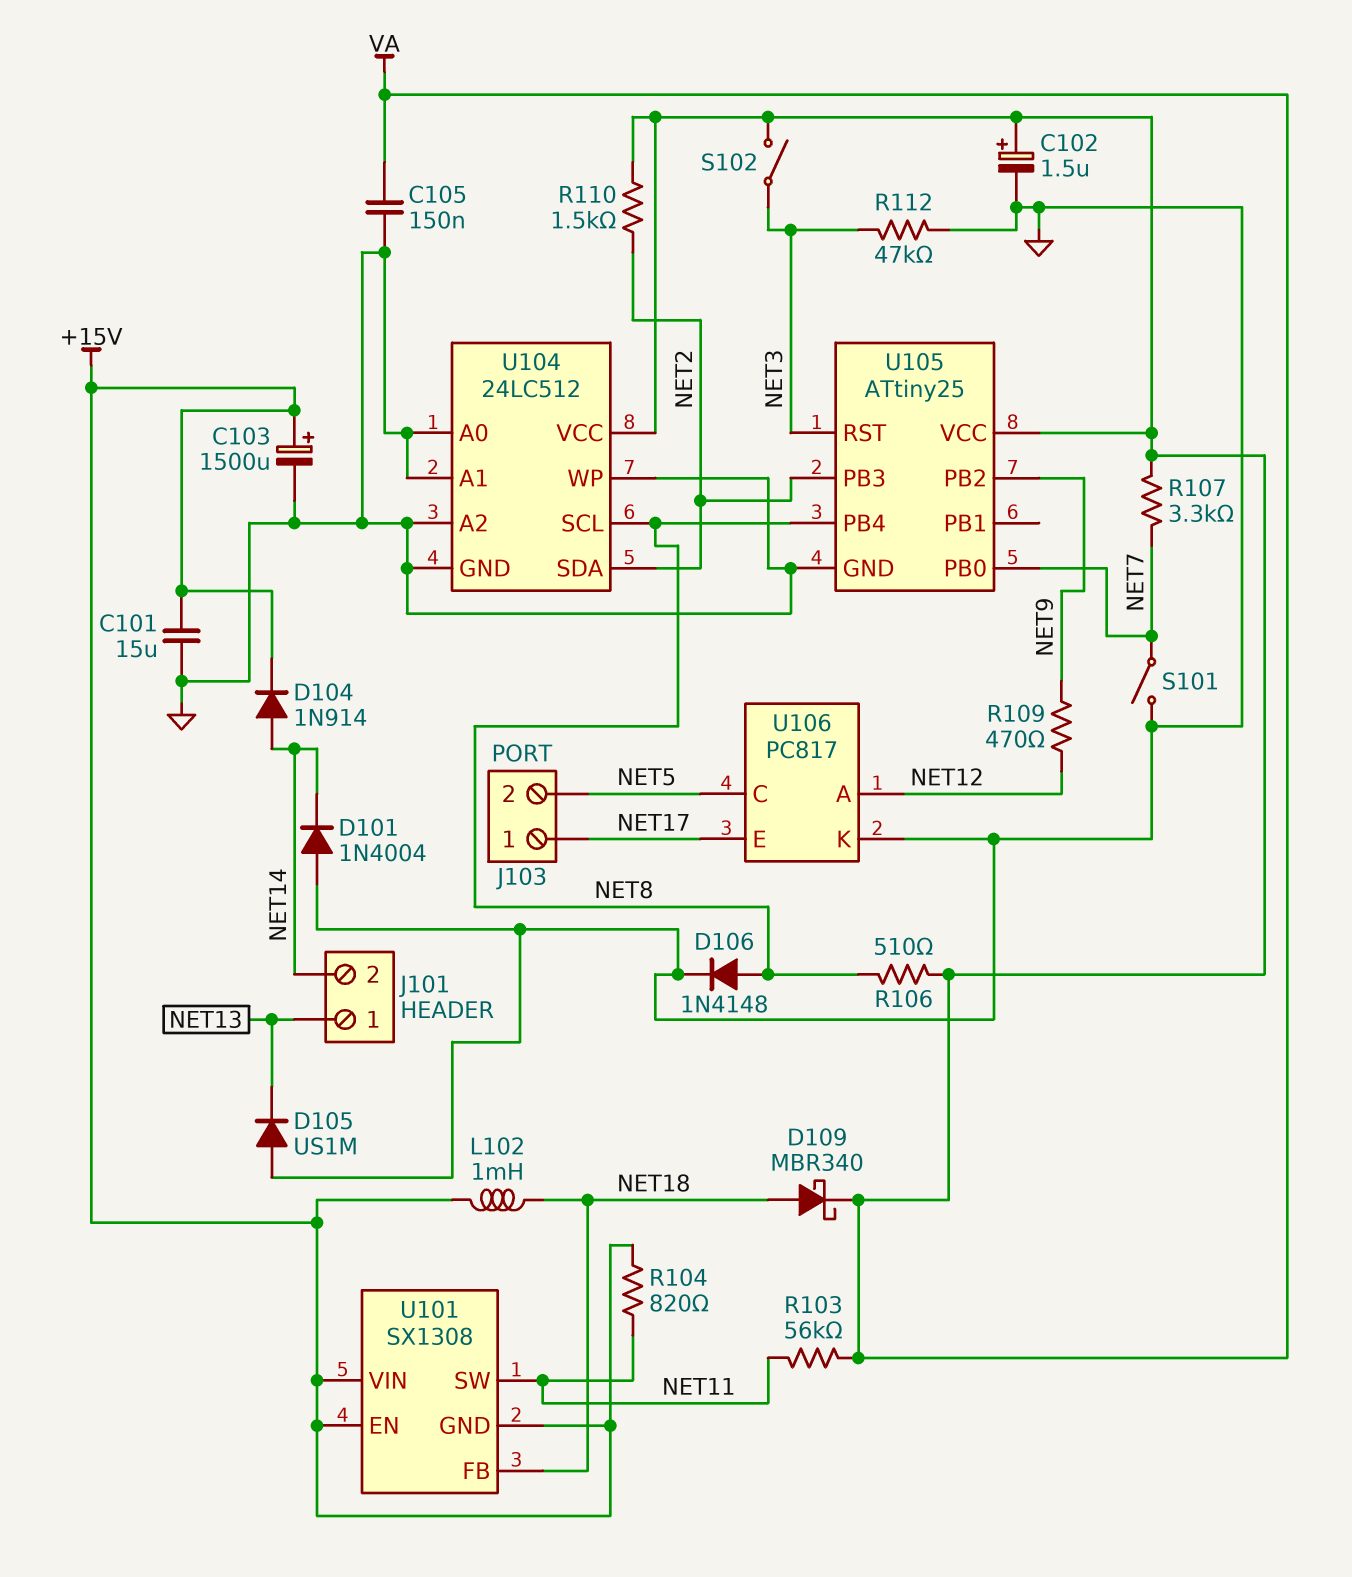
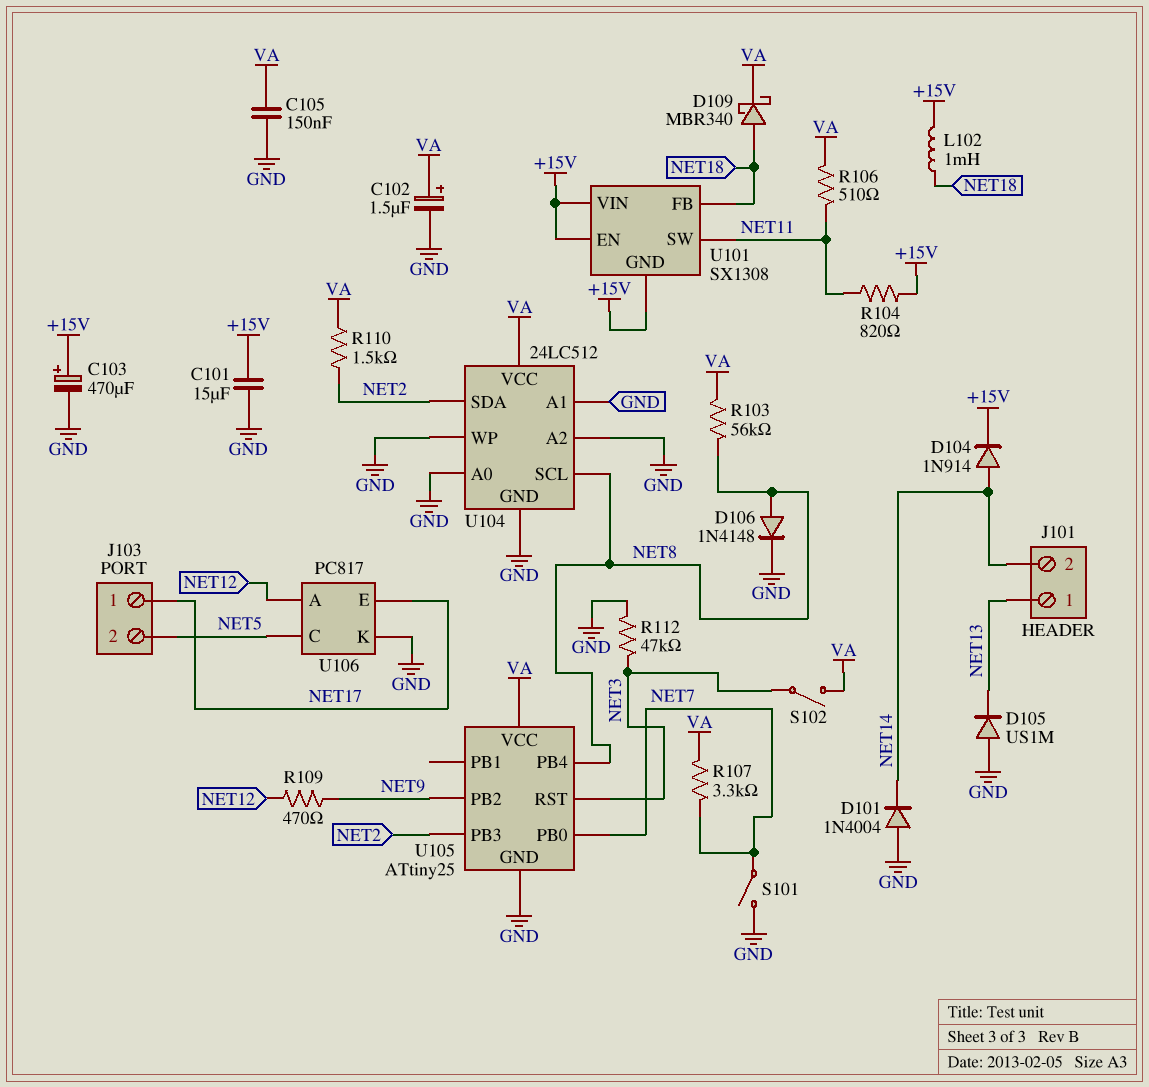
C103: 1500uF (plus +15V, minus GND) -> 470uF (plus +15V, minus GND)
R103: 56k (NET11, VA) -> 56k (NET8, VA)
R106: 510 (NET8, VA) -> 510 (NET11, VA)

